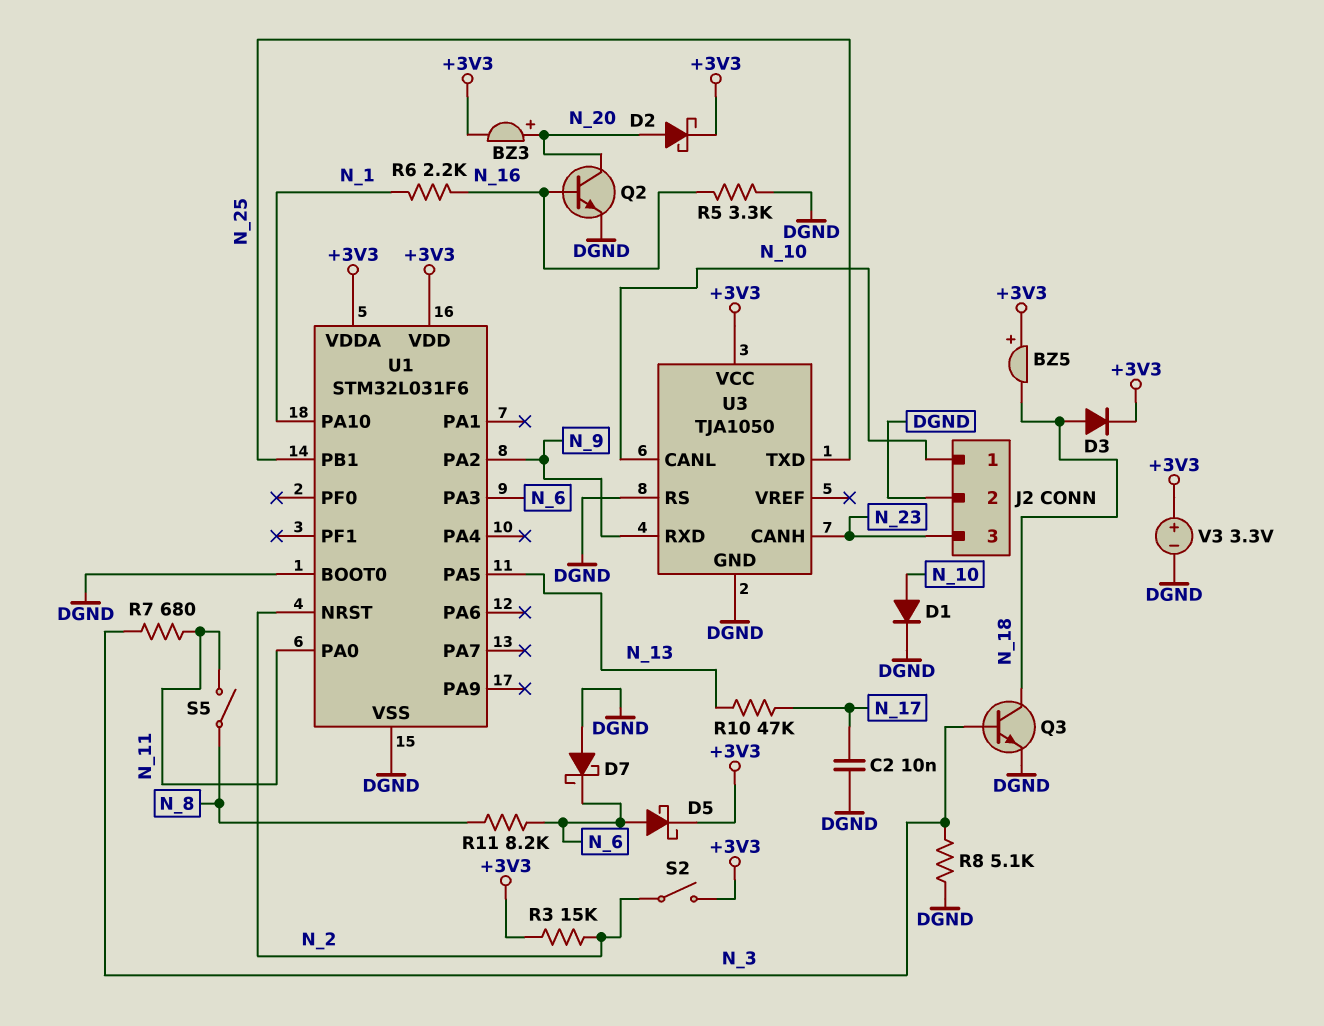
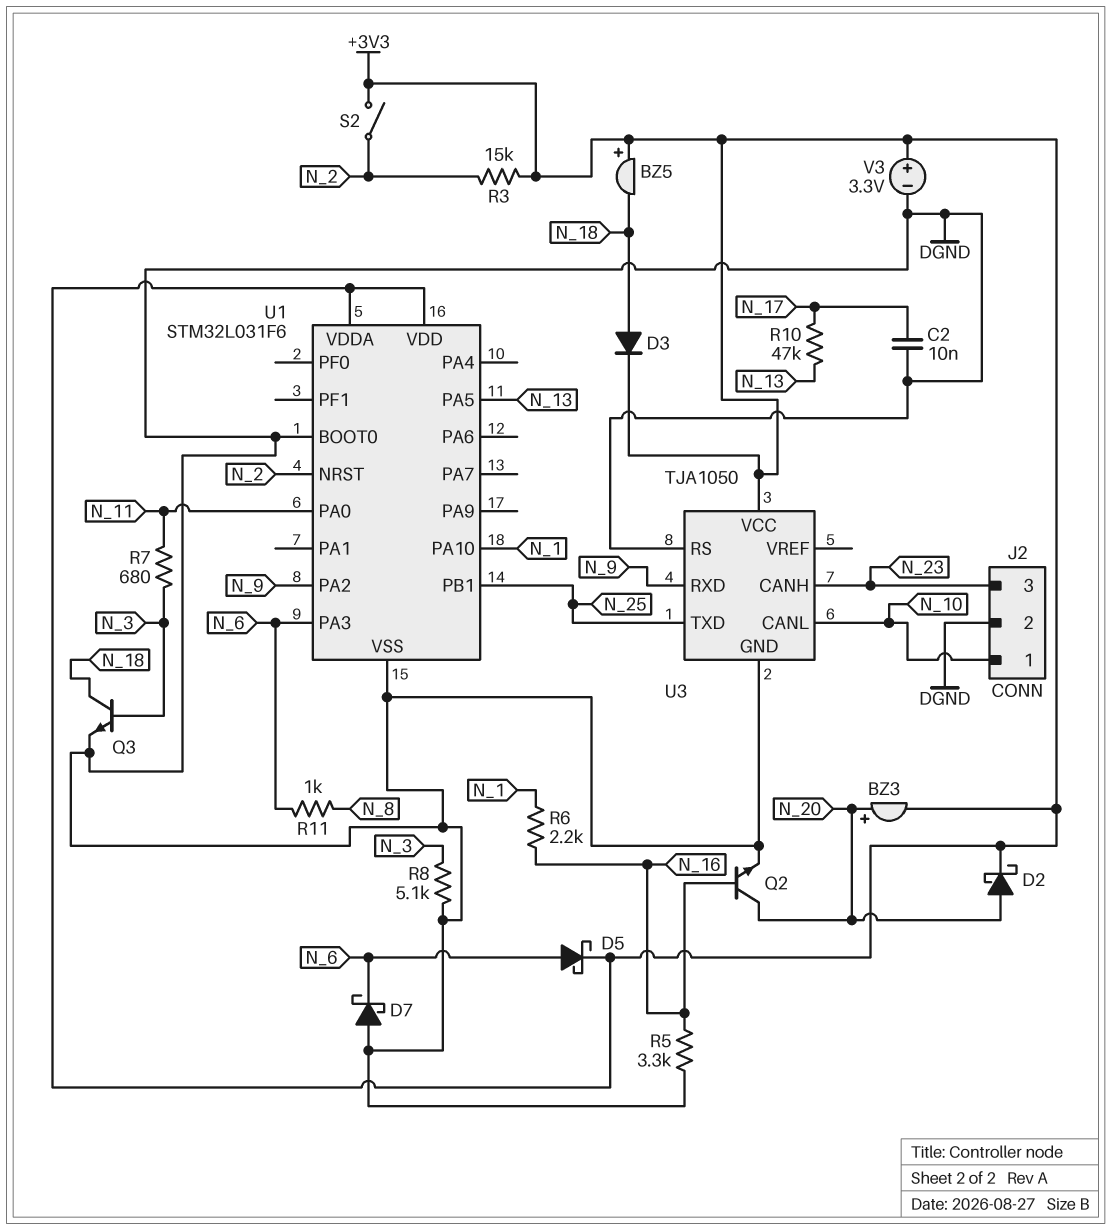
D1: diode (A N_10, K DGND) -> none
R11: 8.2k (N_6, N_8) -> 1k (N_6, N_8)
S5: switch (N_8, N_11) -> none

